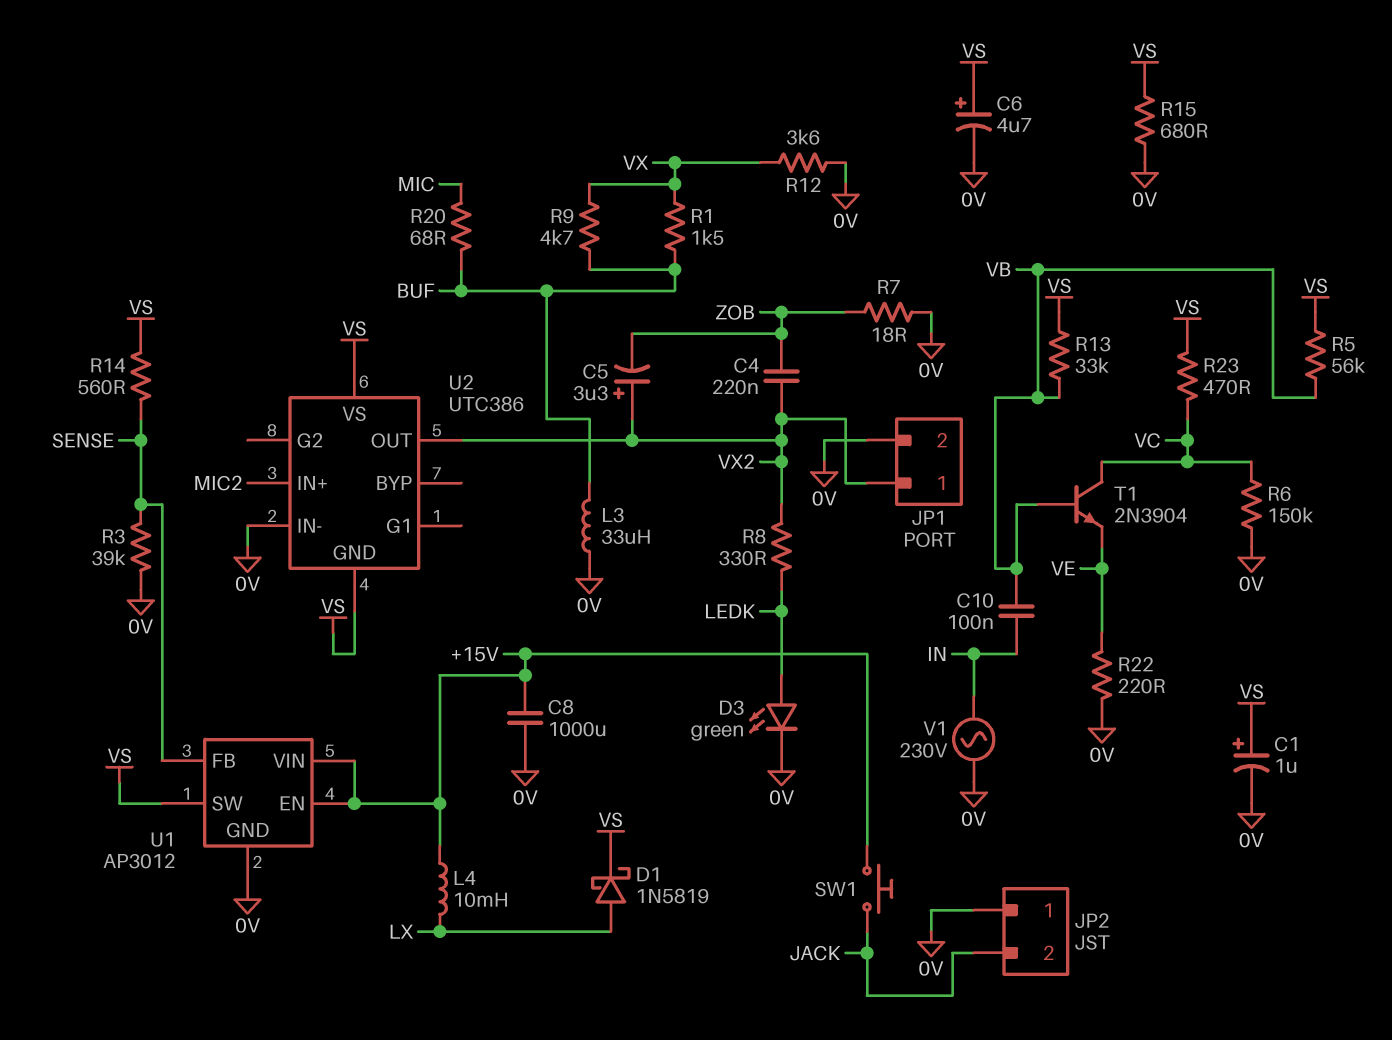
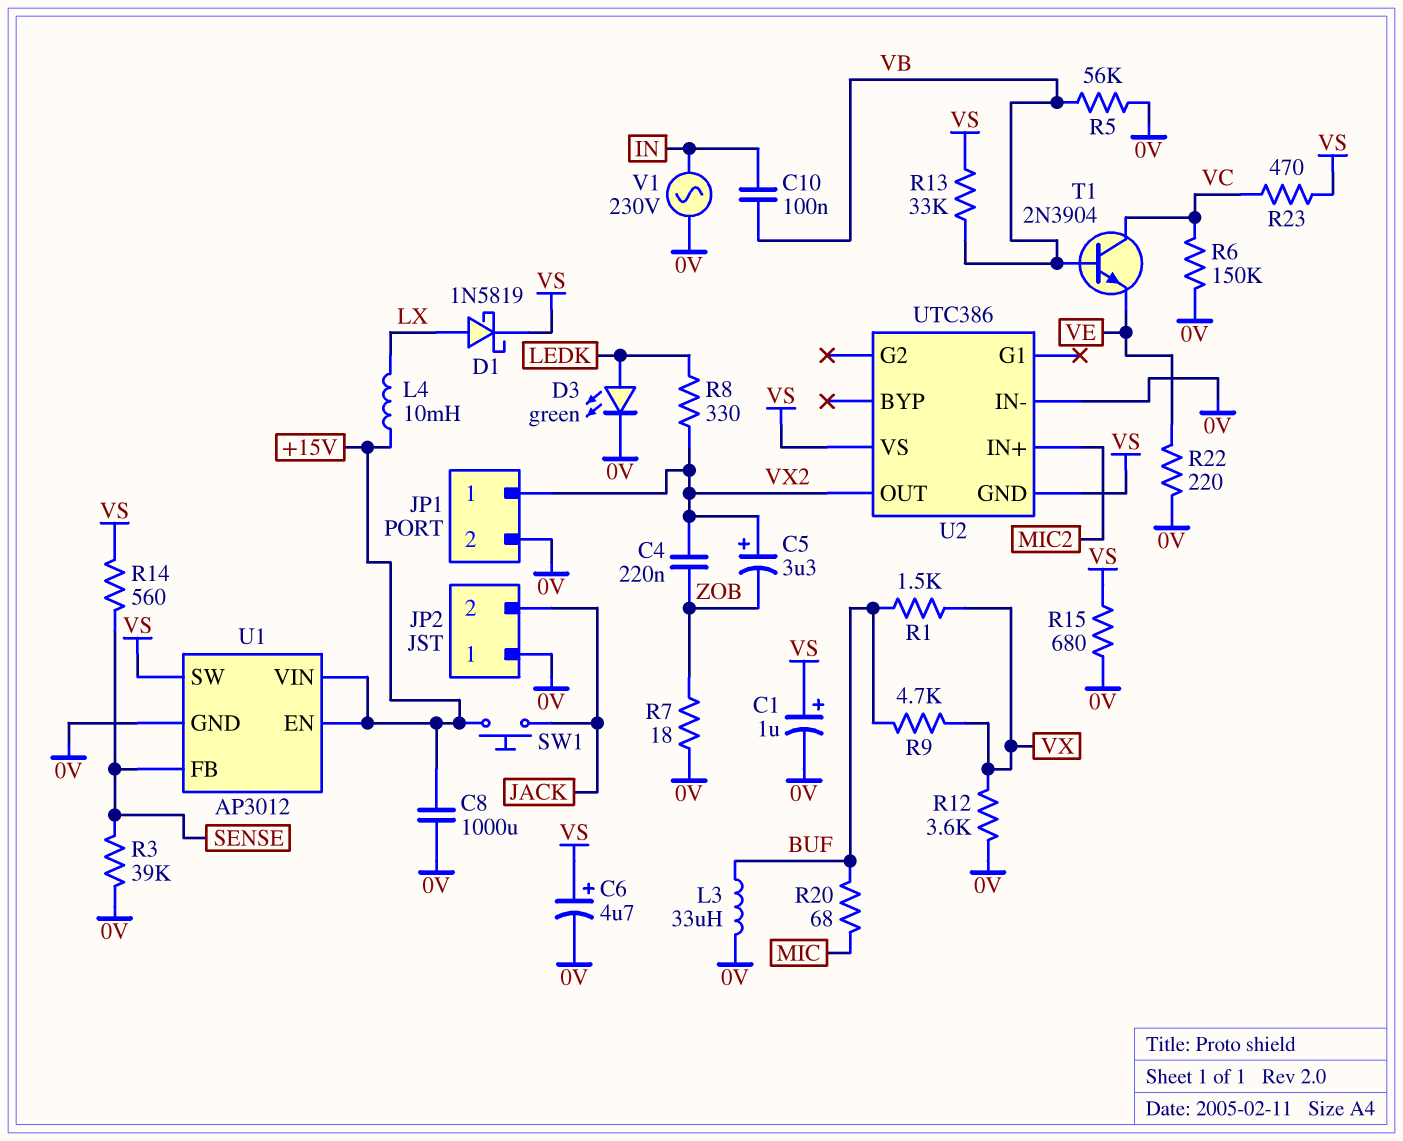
R5: 56k (VB, VS) -> 56k (0V, VB)

